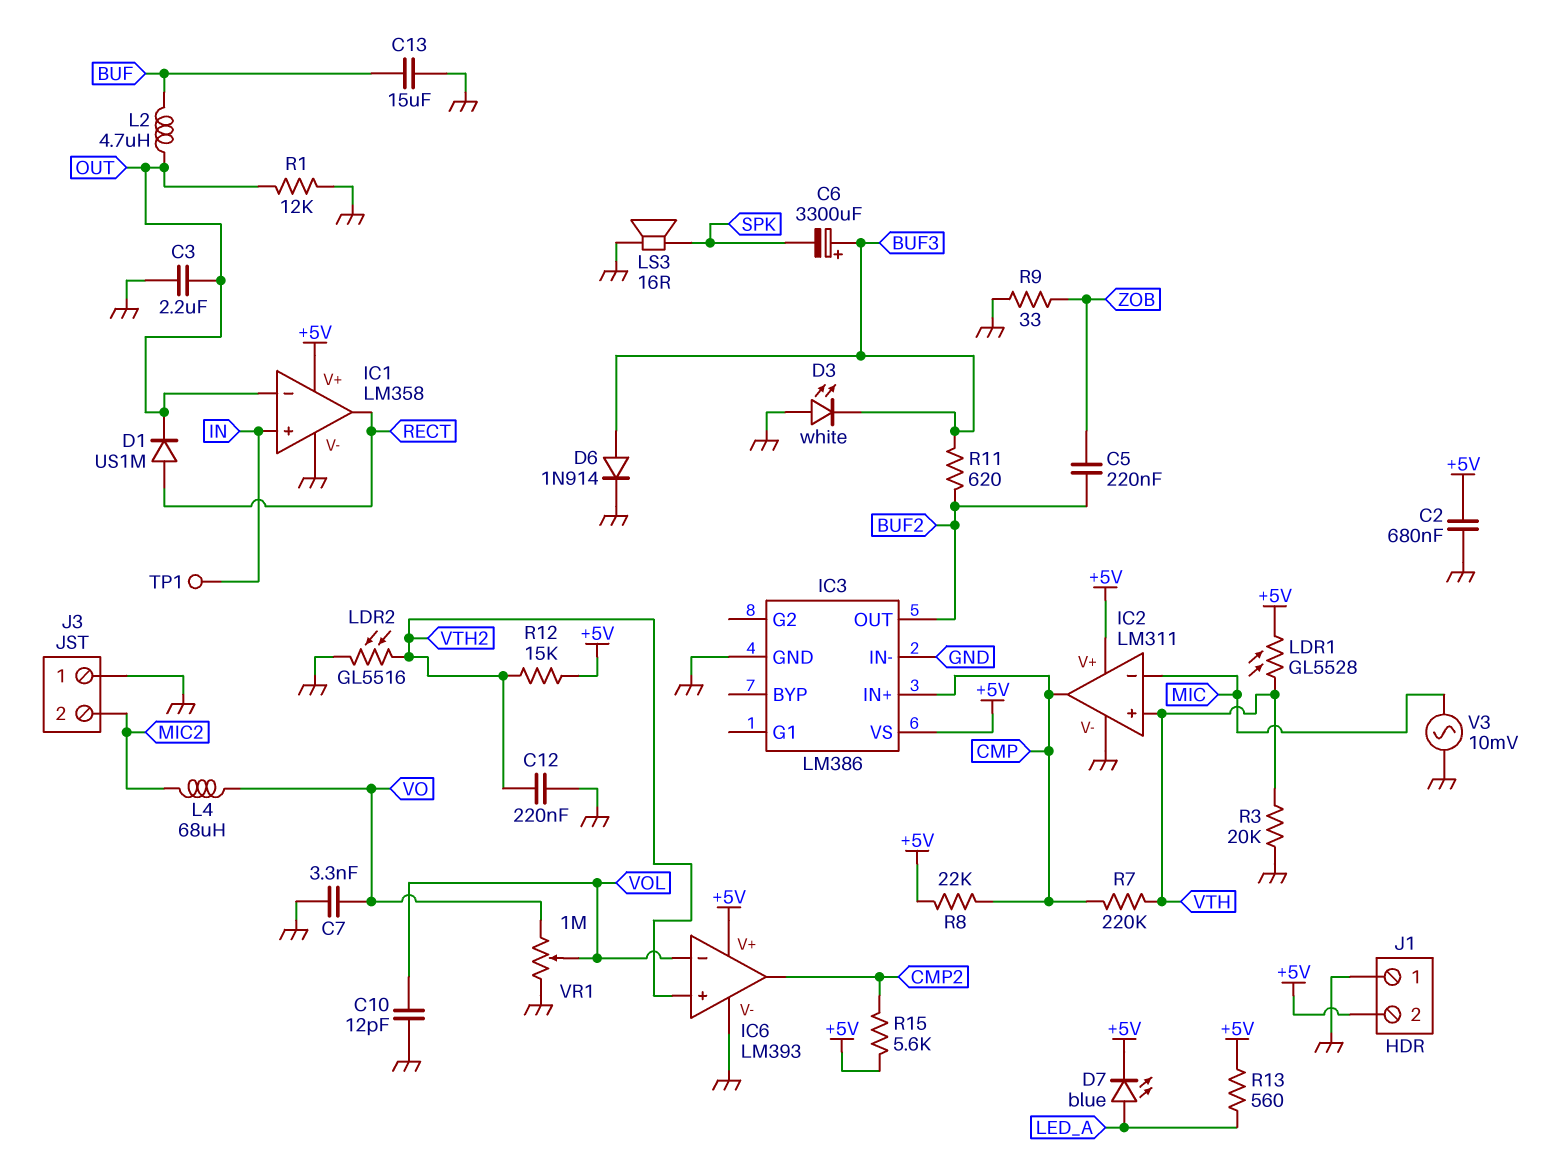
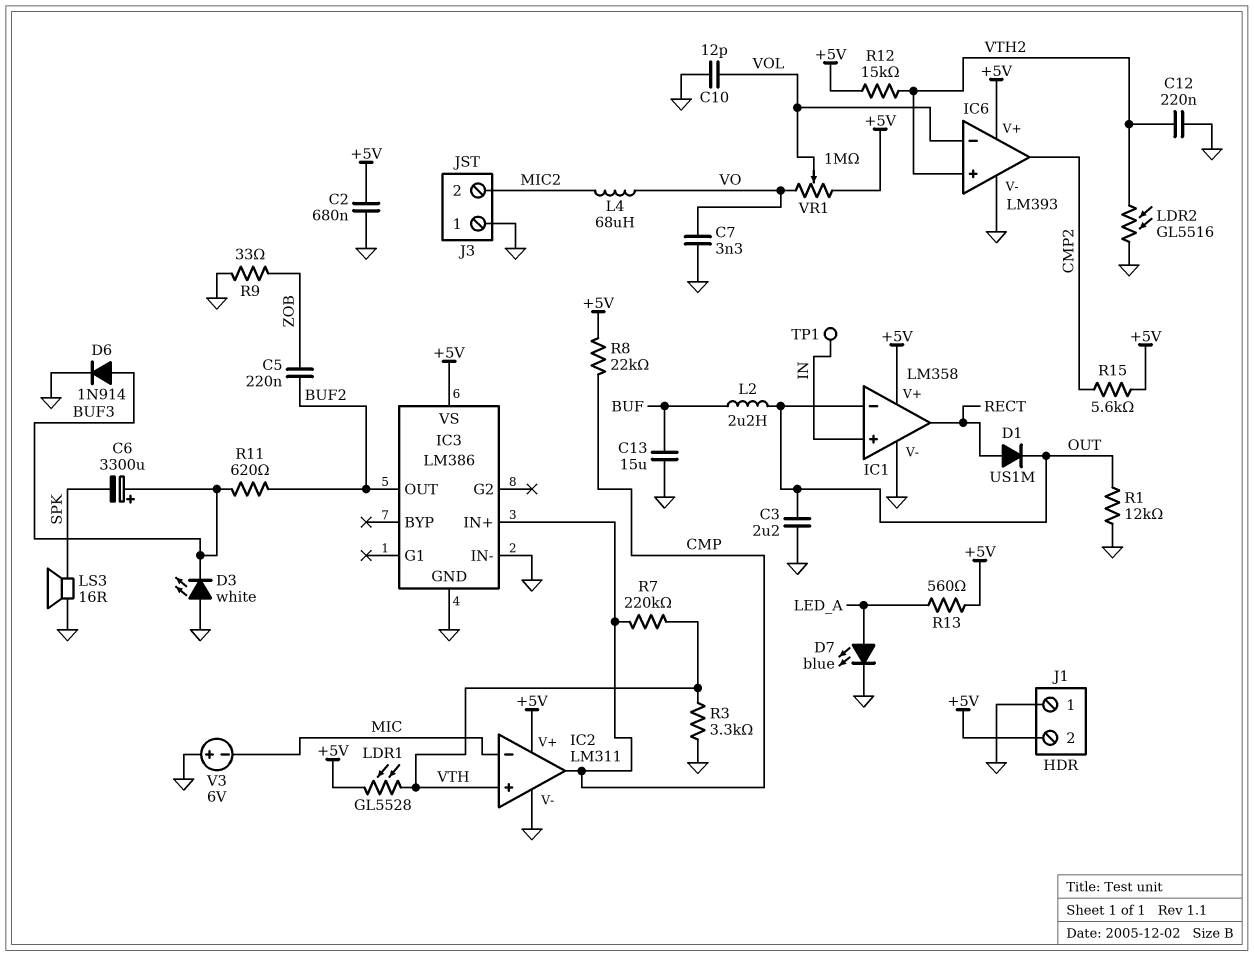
D7: LED blue (A LED_A, K +5V) -> LED blue (A LED_A, K GND)
L2: 4.7uH (BUF, OUT) -> 2.2uH (BUF, OUT)
R3: 20k (GND, VTH) -> 3.3k (GND, VTH)
V3: AC 10mV (GND, MIC) -> 6V (plus GND, minus MIC)
VR1: 1M (GND, VO, wiper VOL) -> 1M (+5V, VO, wiper VOL)

